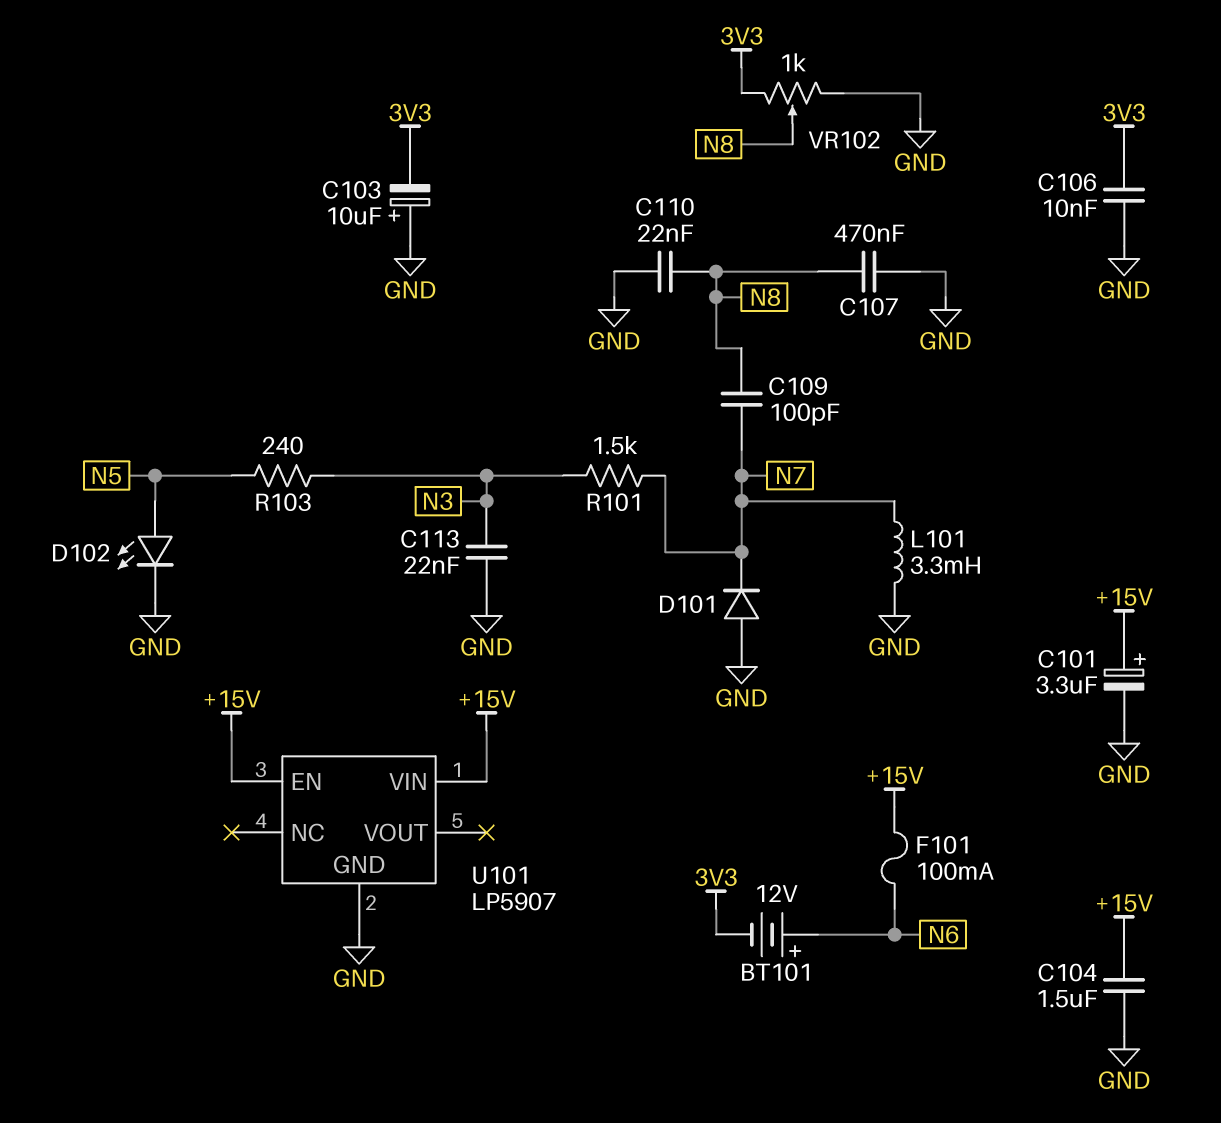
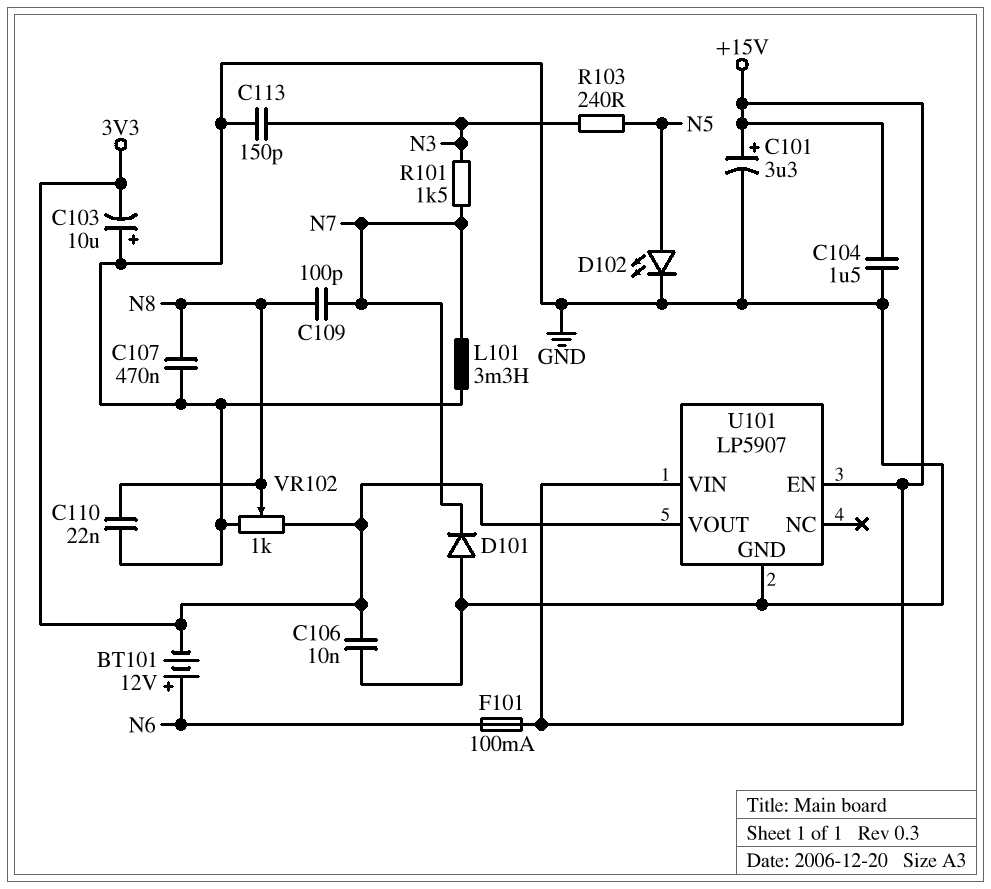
C113: 22nF (GND, N3) -> 150pF (GND, N3)
U101 pin VOUT: none -> 3V3

